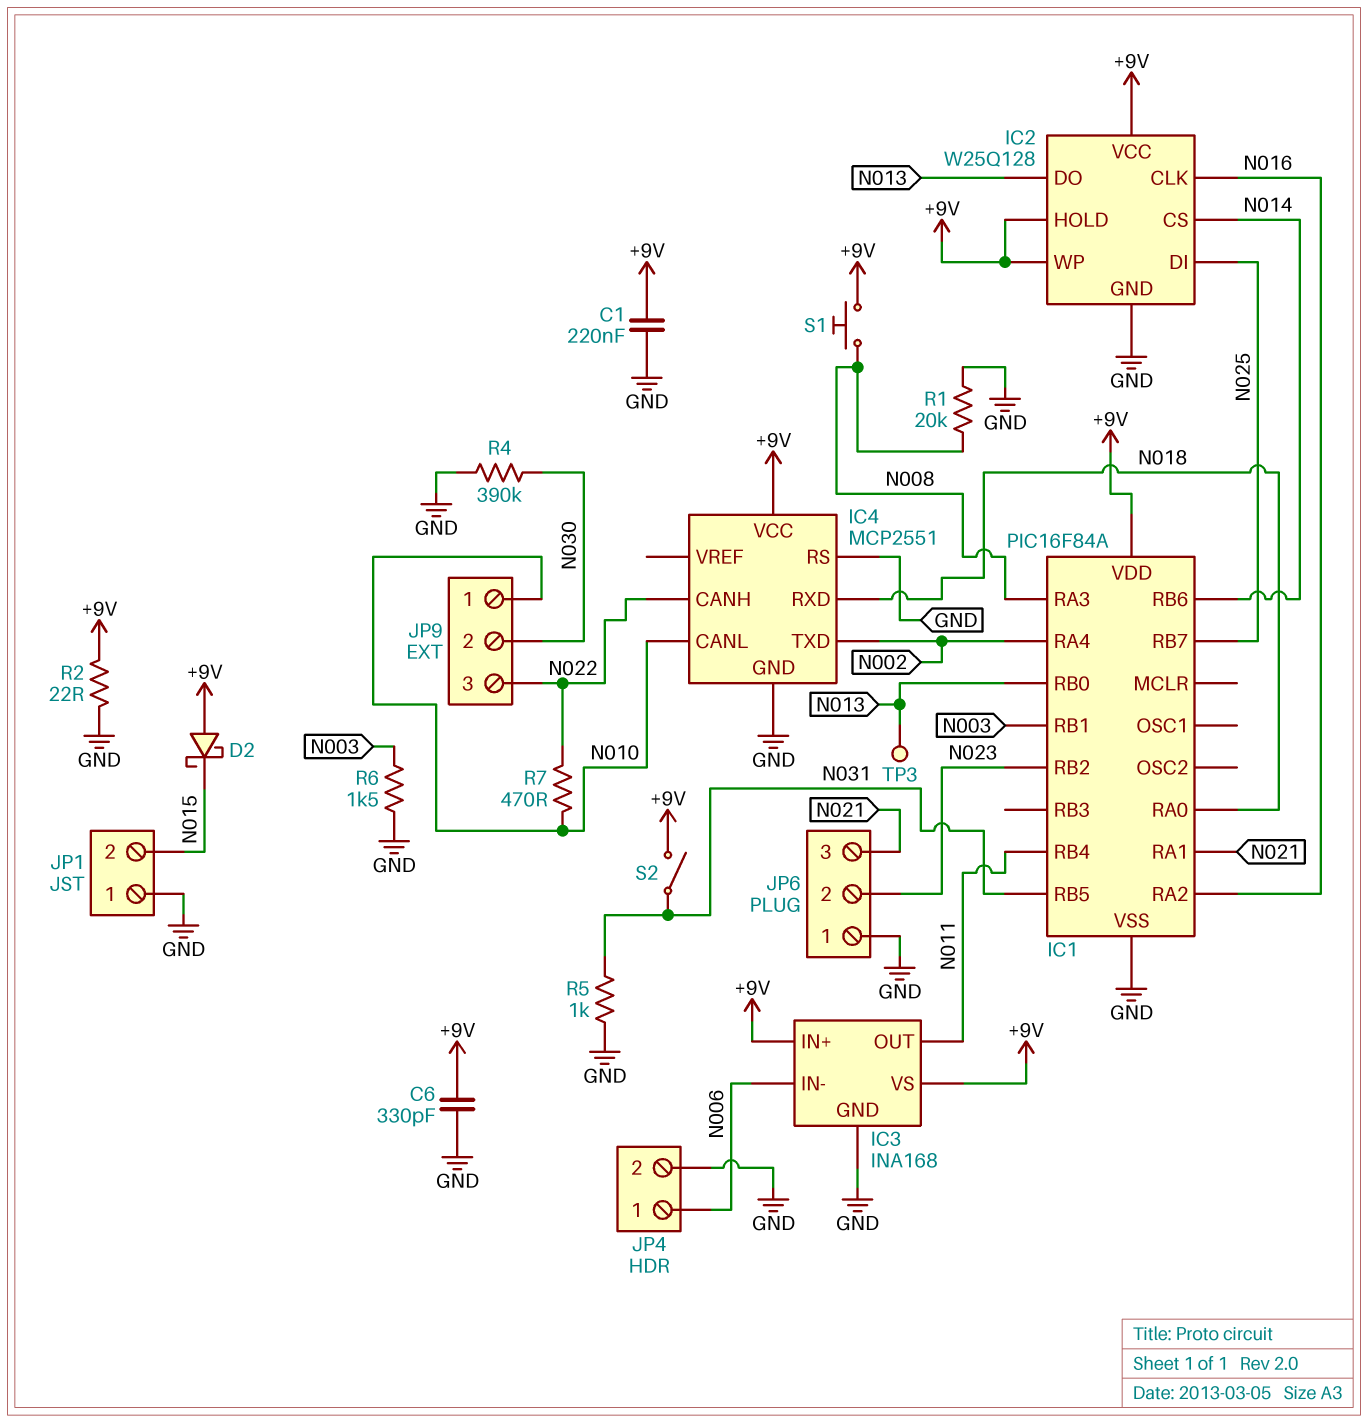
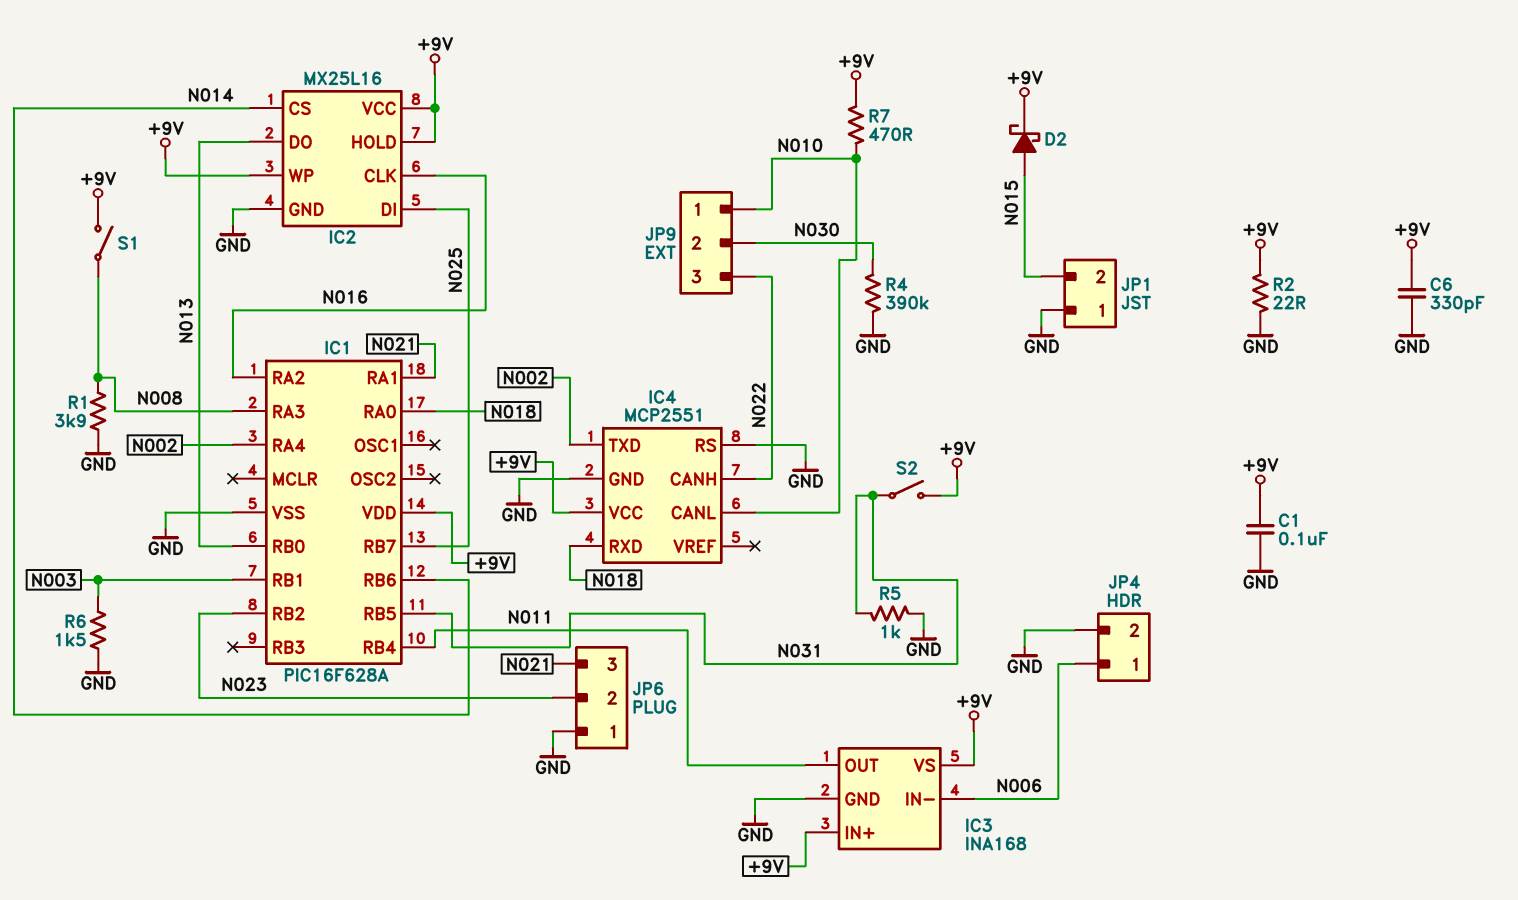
C1: 220nF (+9V, GND) -> 100nF (+9V, GND)
D2: schottky (A +9V, K N015) -> schottky (A N015, K +9V)
IC1: PIC16F84A -> PIC16F628A
IC2: W25Q128 -> MX25L16
R1: 20k (GND, N008) -> 3.9k (GND, N008)
R7: 470 (N010, N022) -> 470 (+9V, N010)
S1: button (+9V, N008) -> switch (+9V, N008)
TP3: test point (N013) -> none

